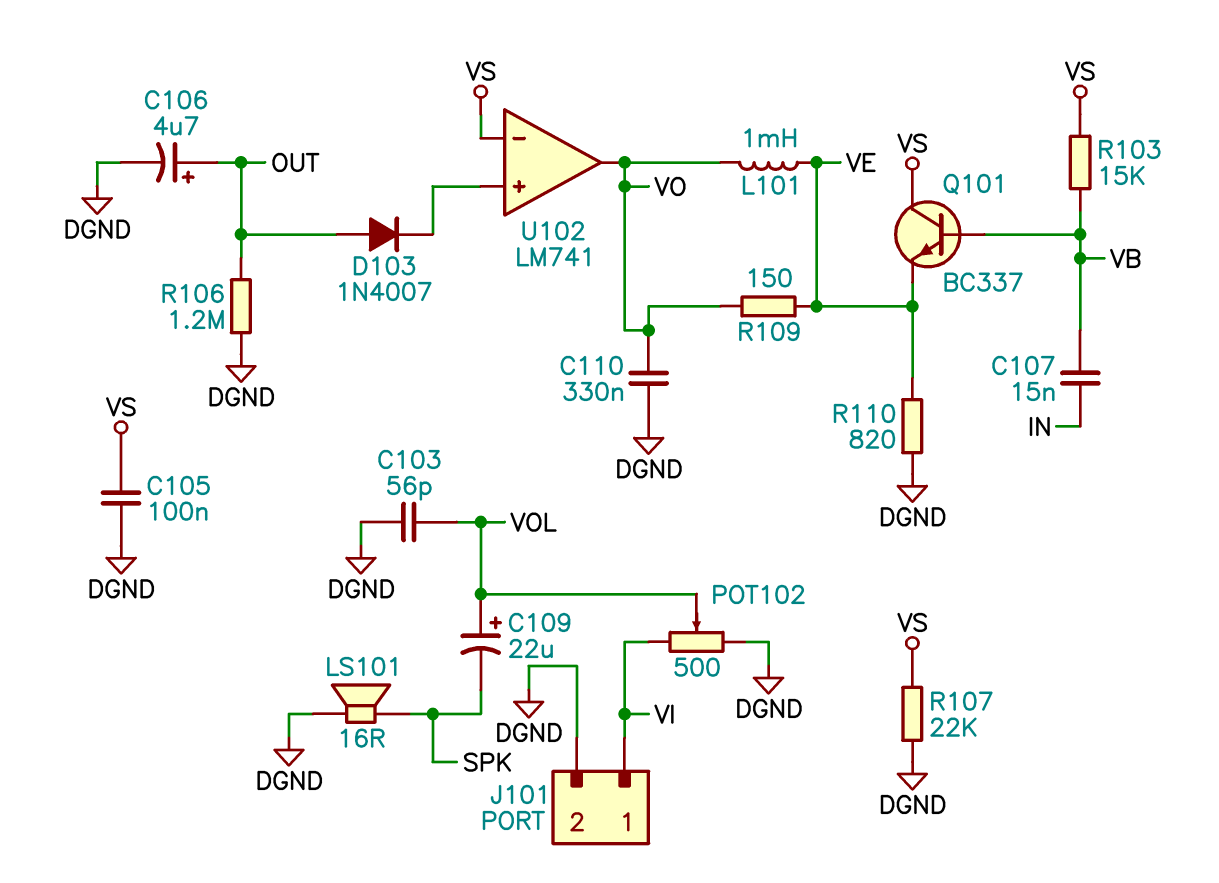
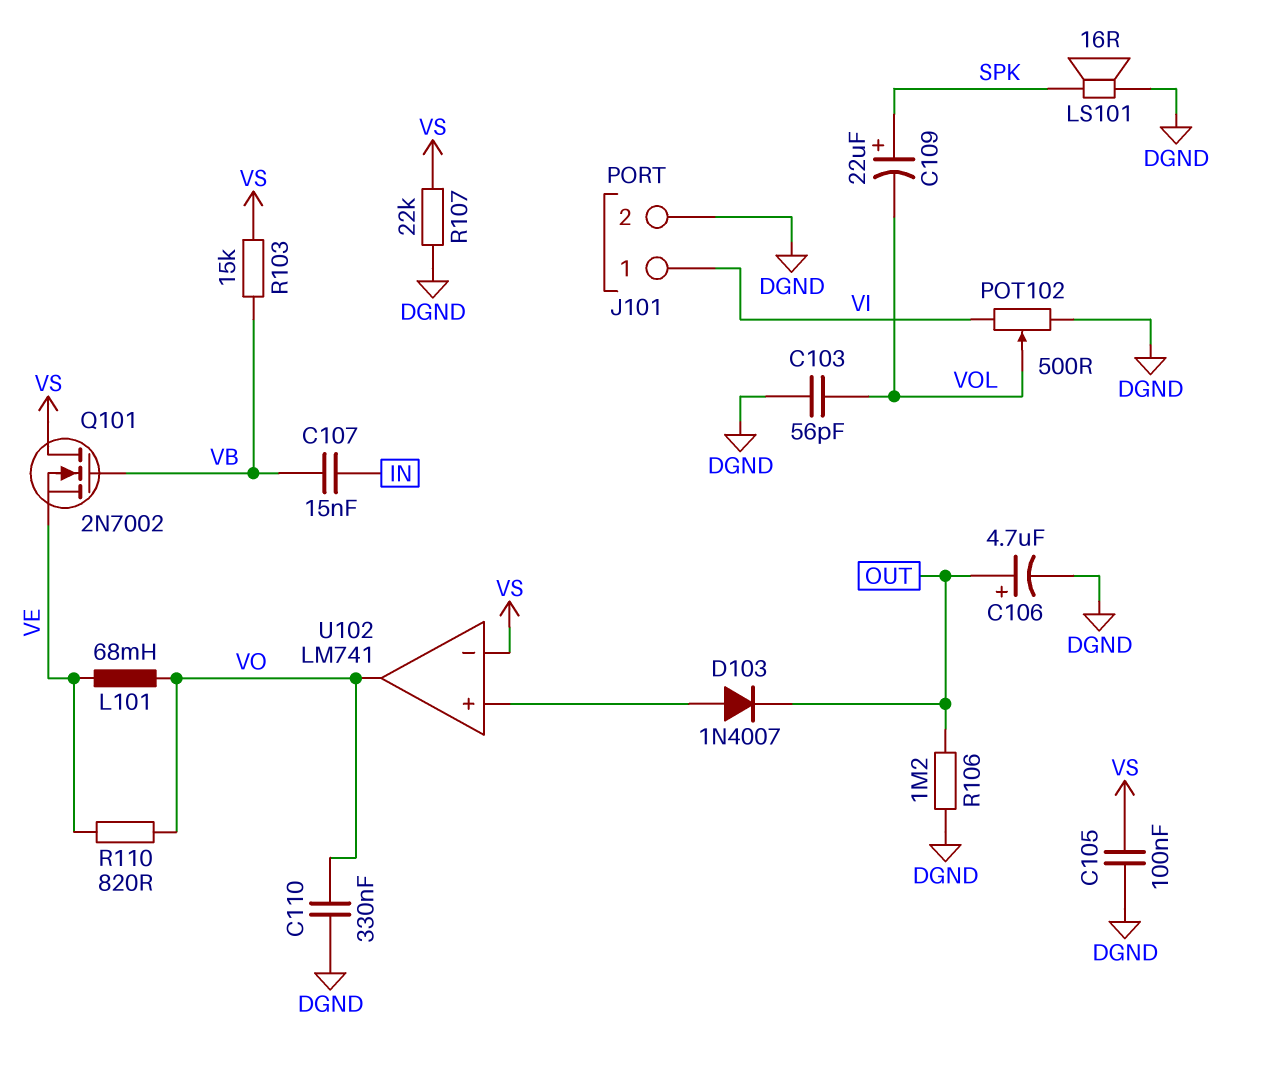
C109: 22uF (plus VOL, minus SPK) -> 22uF (plus SPK, minus VOL)
D103: diode 1N4007 (A OUT, K U102/in+) -> diode 1N4007 (A U102/in+, K OUT)
L101: 1mH (VE, VO) -> 68mH (VE, VO)
Q101: NPN BC337 (B VB, C VS, E VE) -> NMOS 2N7002 (G VB, D VS, S VE)
R109: 150 (VE, VO) -> none
R110: 820 (DGND, VE) -> 820 (VE, VO)

